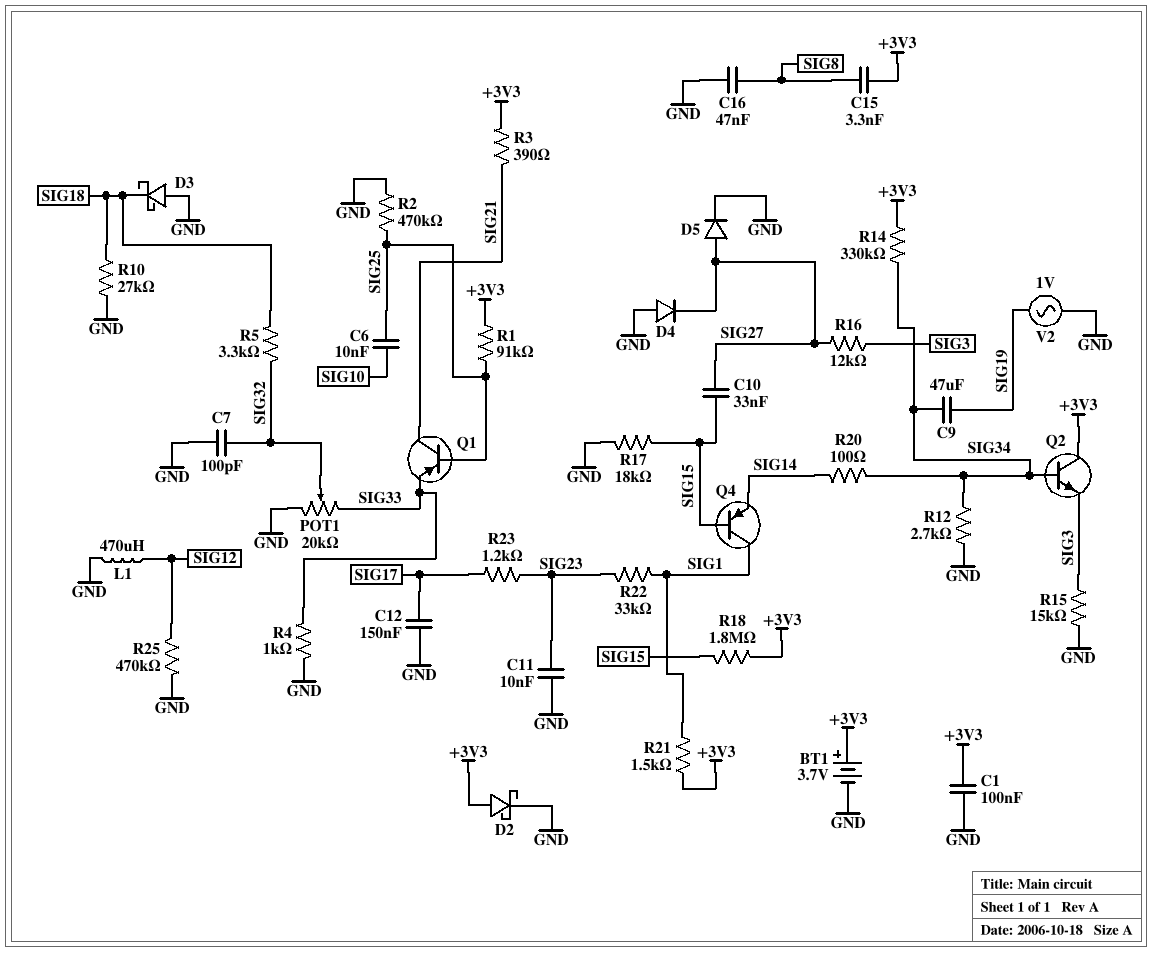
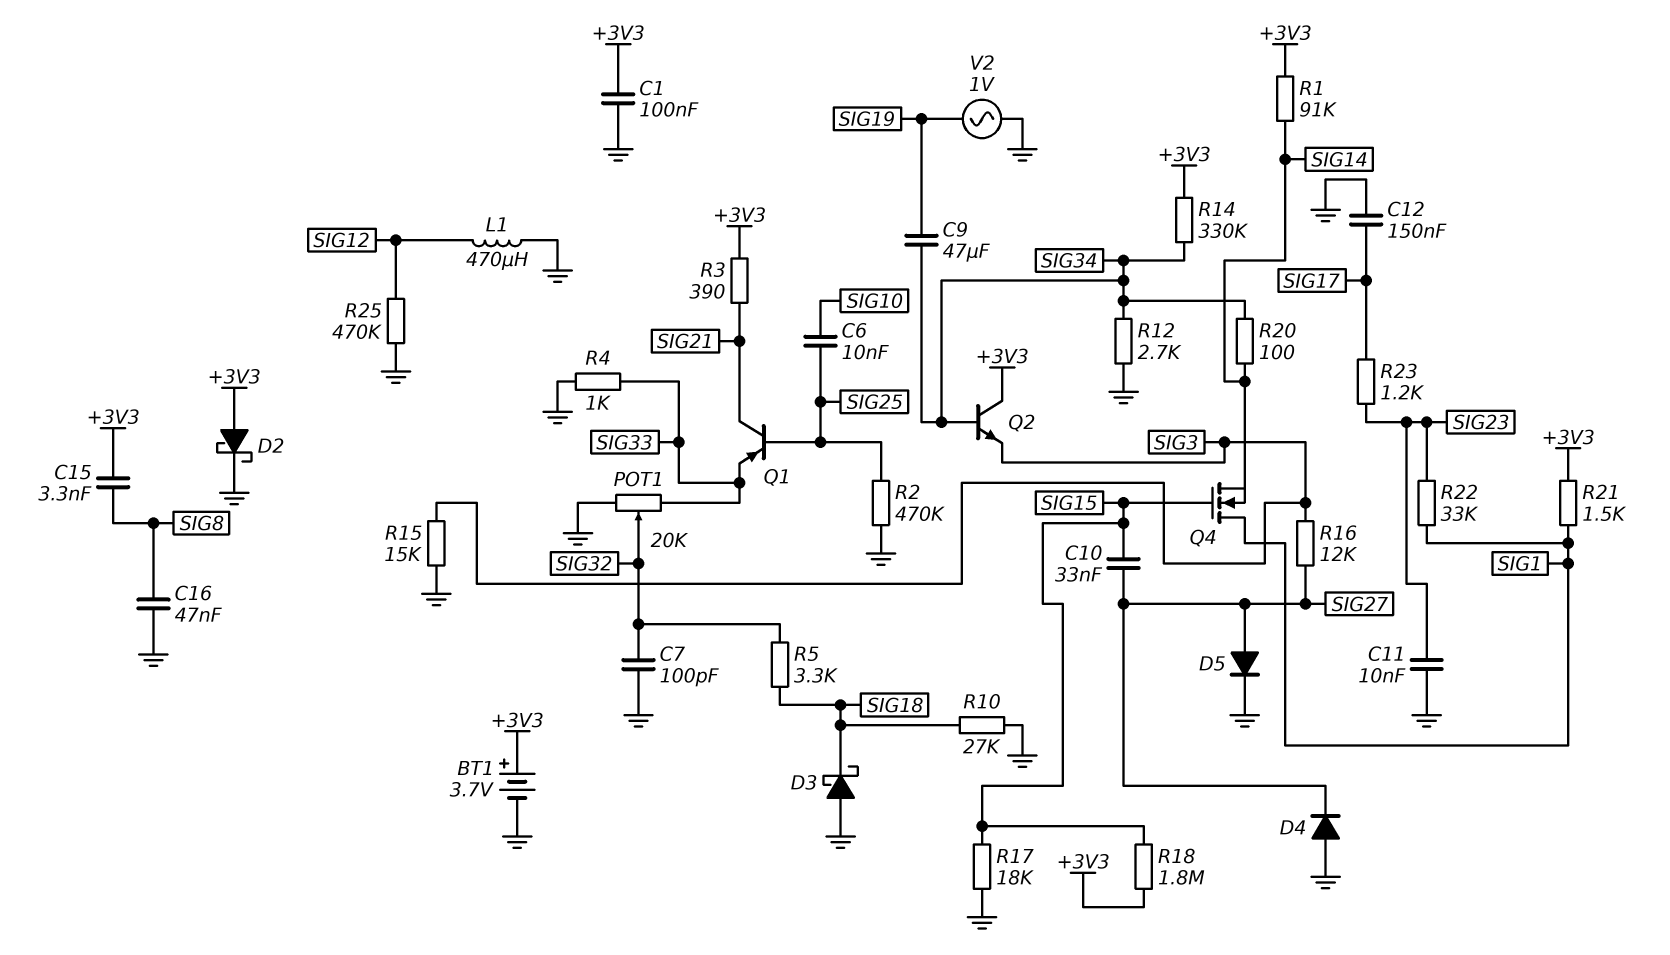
Q4: PNP (B SIG15, C SIG1, E SIG14) -> NMOS (G SIG15, D SIG1, S SIG14)
R1: 91k (+3V3, SIG25) -> 91k (+3V3, SIG14)

